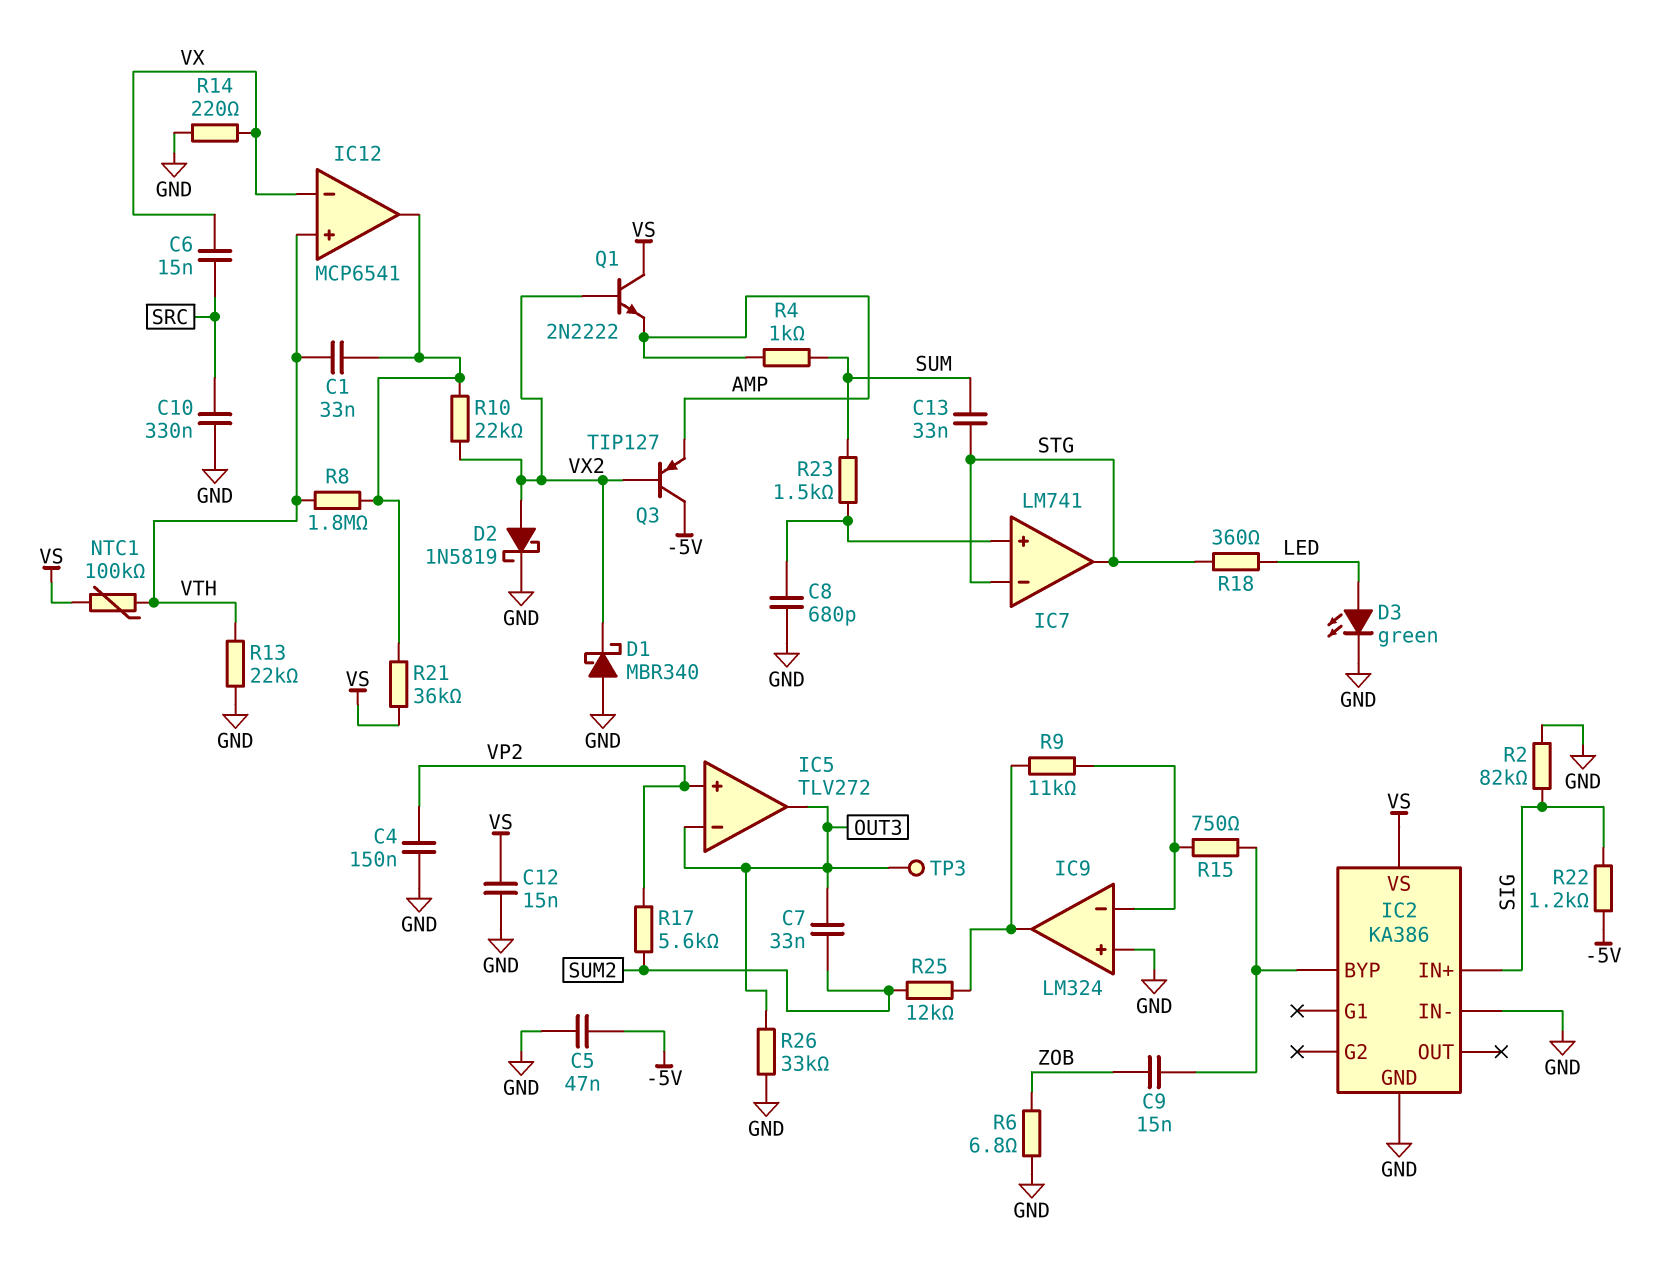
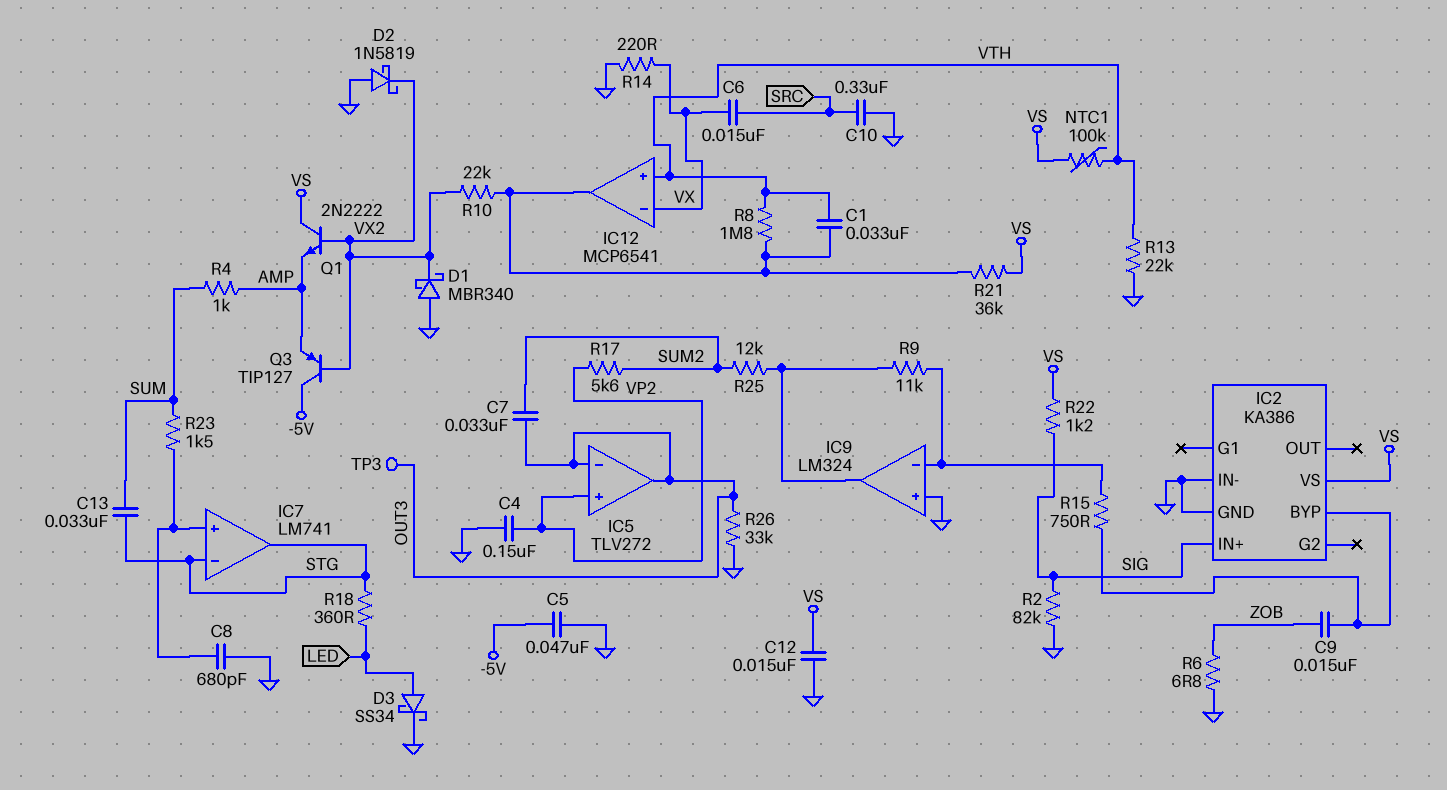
D2: schottky 1N5819 (A VX2, K GND) -> schottky 1N5819 (A GND, K VX2)
D3: LED green (A LED, K GND) -> schottky SS34 (A LED, K GND)
R22: 1.2k (-5V, SIG) -> 1.2k (SIG, VS)

